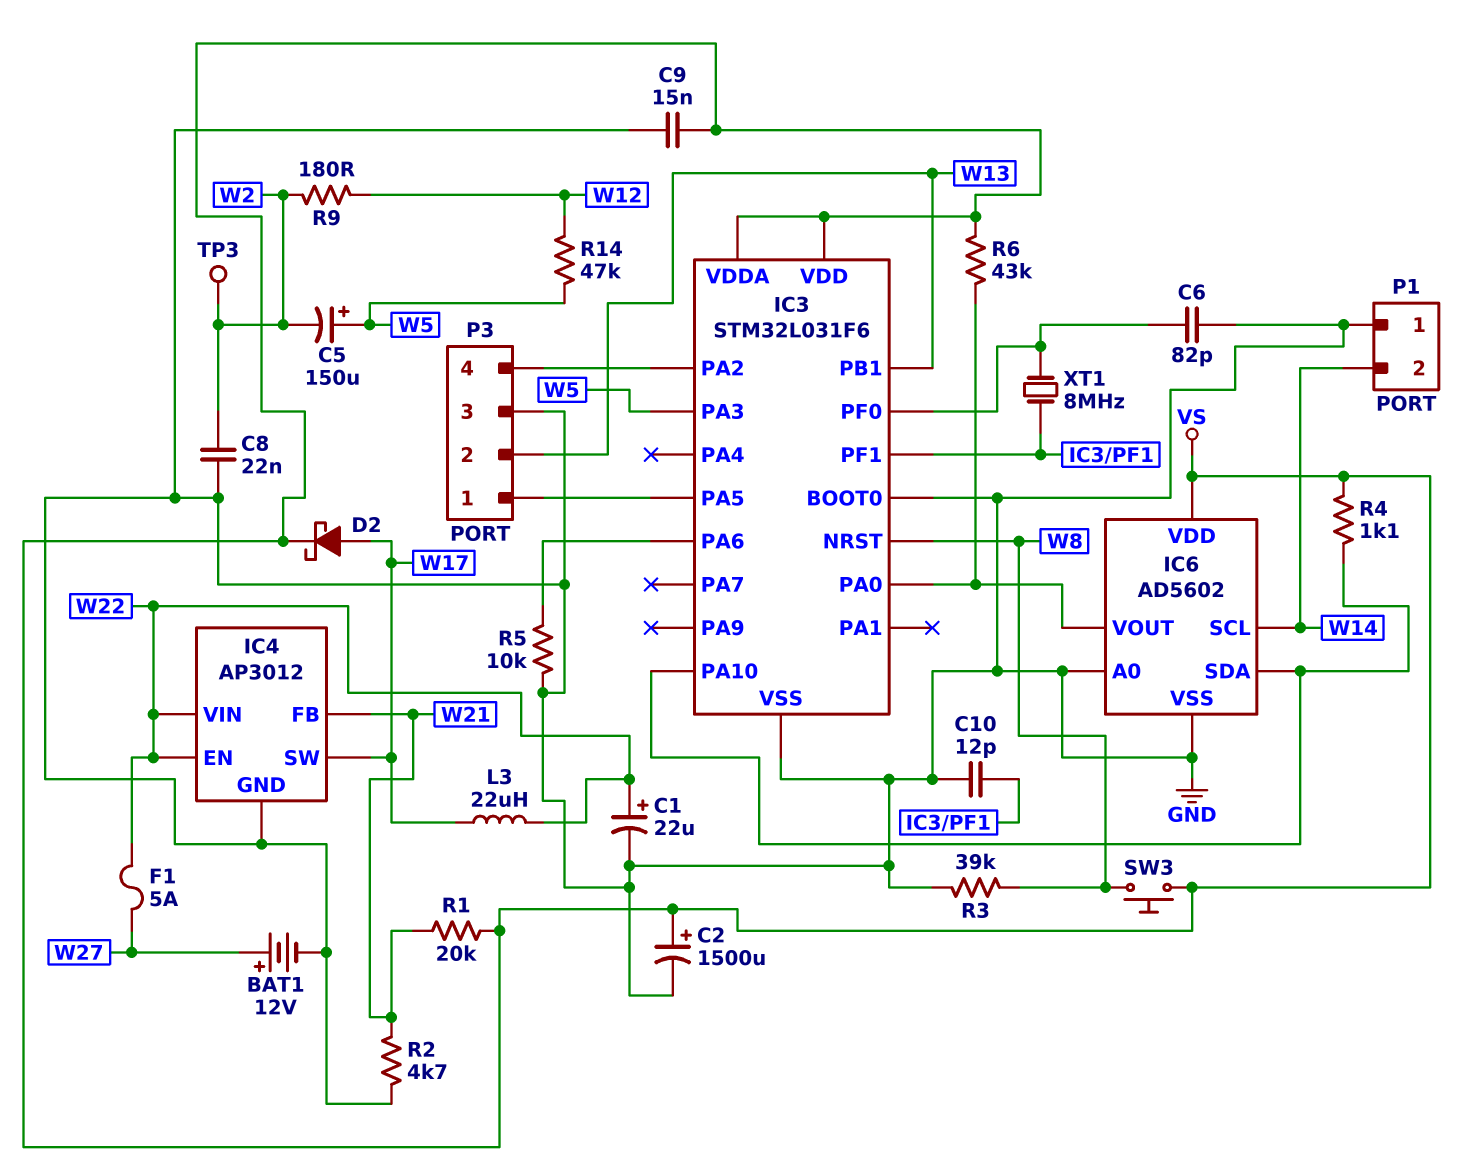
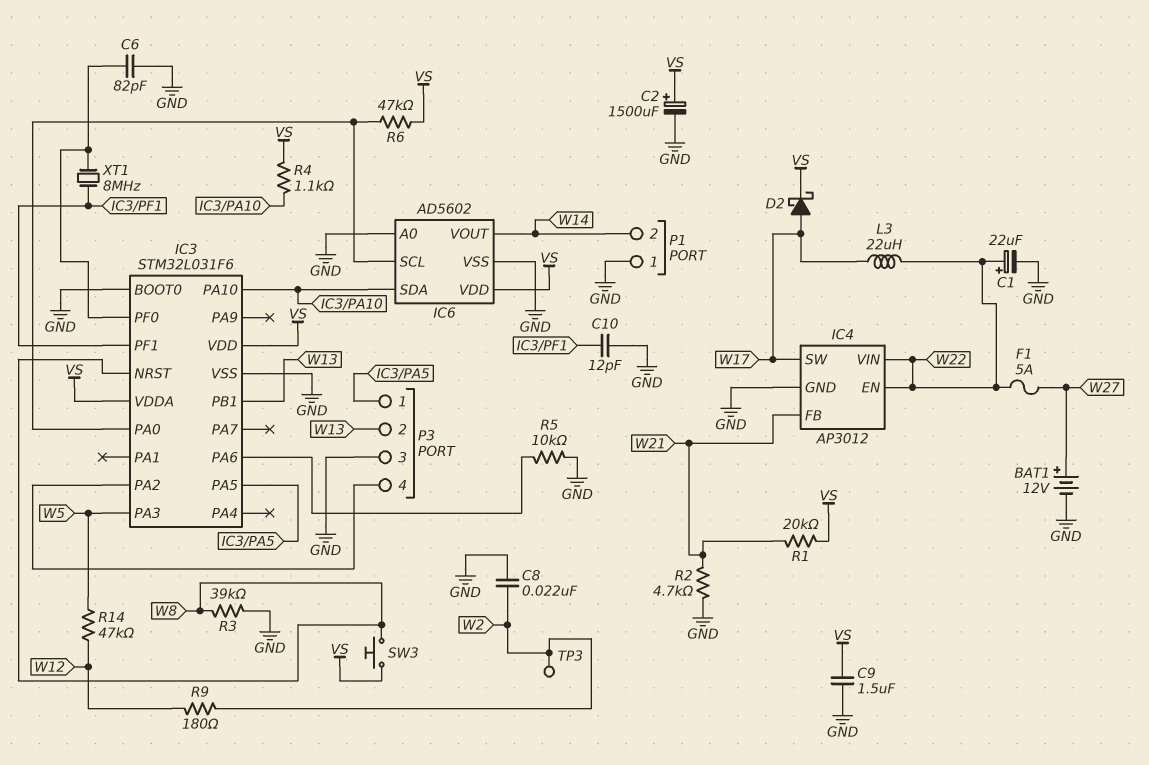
C5: 150uF (plus W5, minus W2) -> none
C9: 15nF (GND, VS) -> 1.5uF (GND, VS)
IC6 pin SCL: W14 -> IC3/PA0
IC6 pin VOUT: IC3/PA0 -> W14
R6: 43k (IC3/PA0, VS) -> 47k (IC3/PA0, VS)

